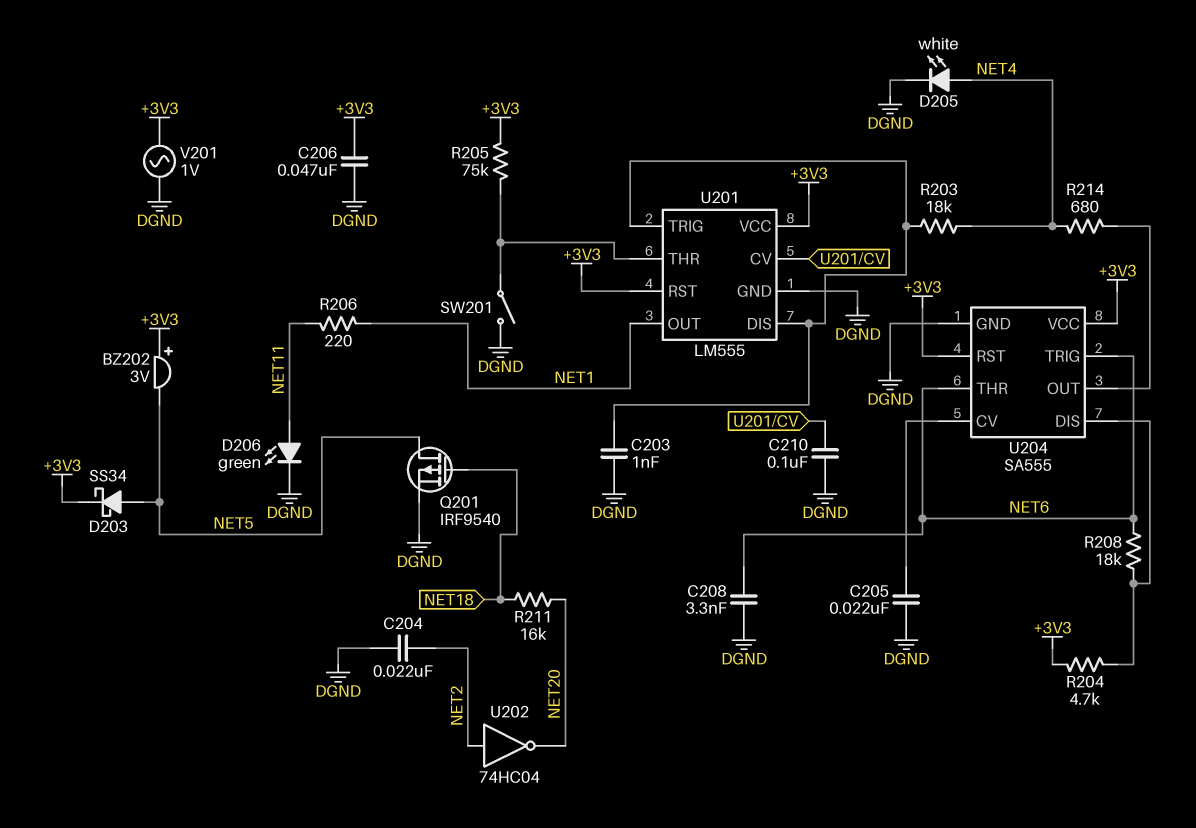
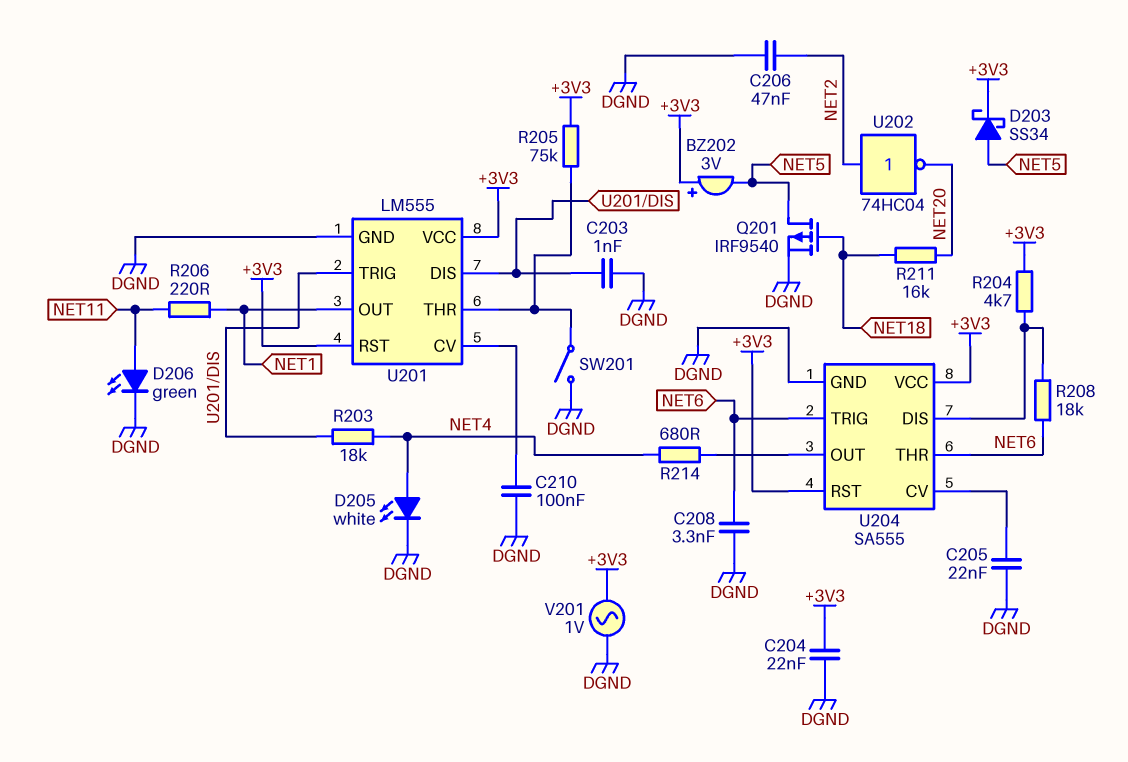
C204: 22nF (DGND, NET2) -> 22nF (+3V3, DGND)
C206: 47nF (+3V3, DGND) -> 47nF (DGND, NET2)

